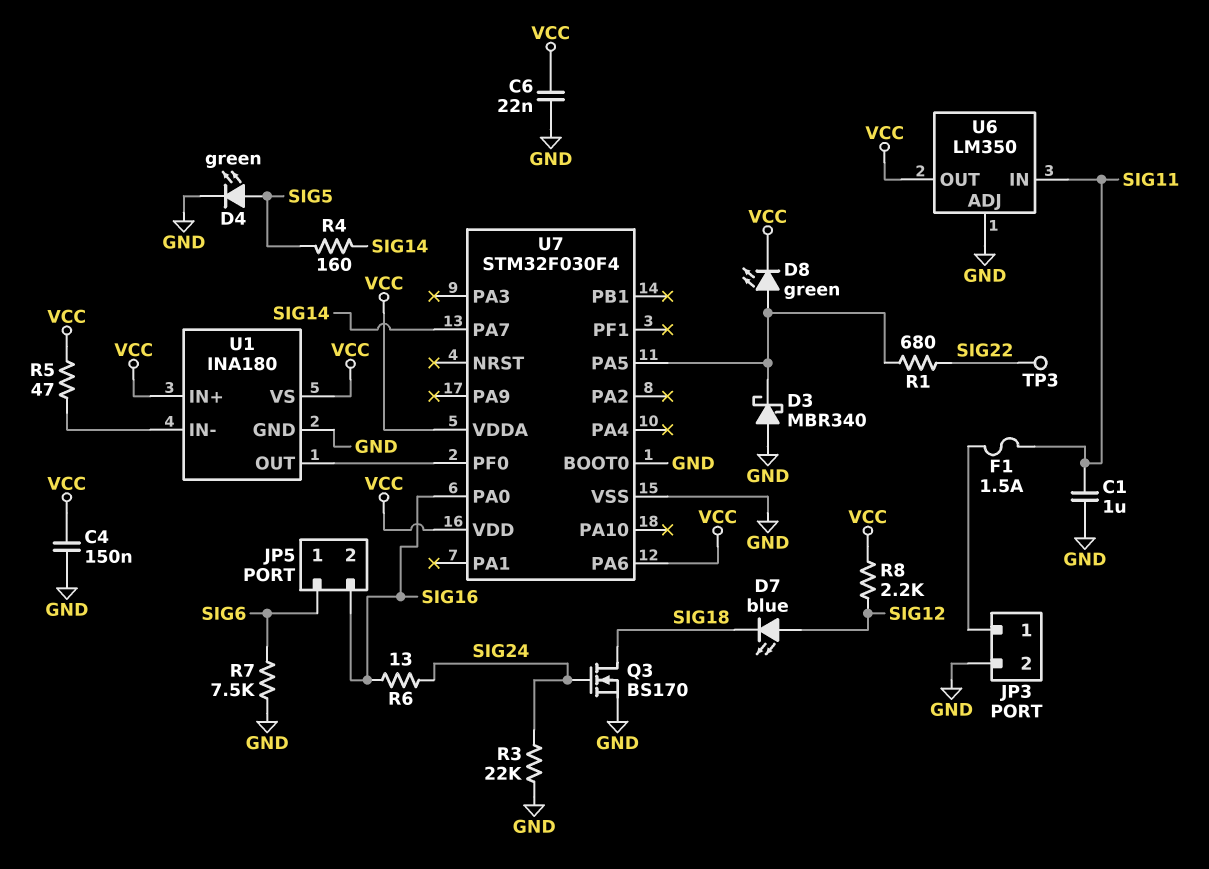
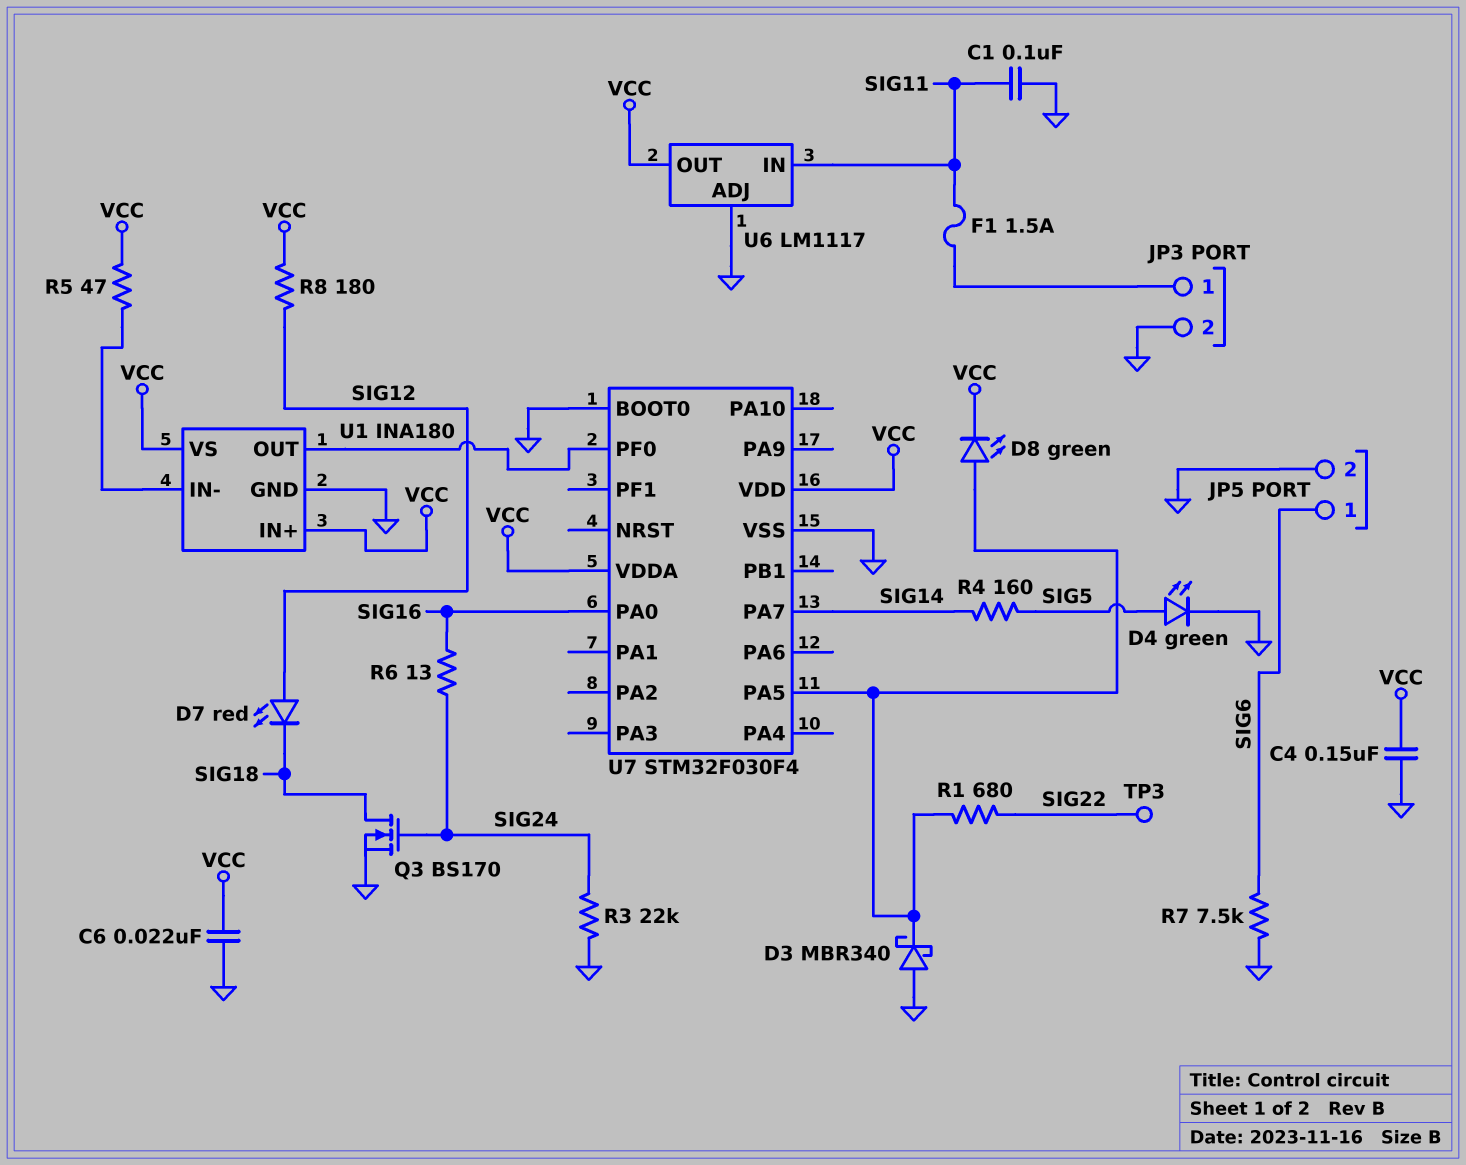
C1: 1uF (GND, SIG11) -> 100nF (GND, SIG11)
D7: LED blue (A SIG12, K SIG18) -> LED red (A SIG12, K SIG18)
JP5 pin 2: SIG16 -> GND
R8: 2.2k (SIG12, VCC) -> 180 (SIG12, VCC)
U6: LM350 -> LM1117
U7 pin PA6: VCC -> none

